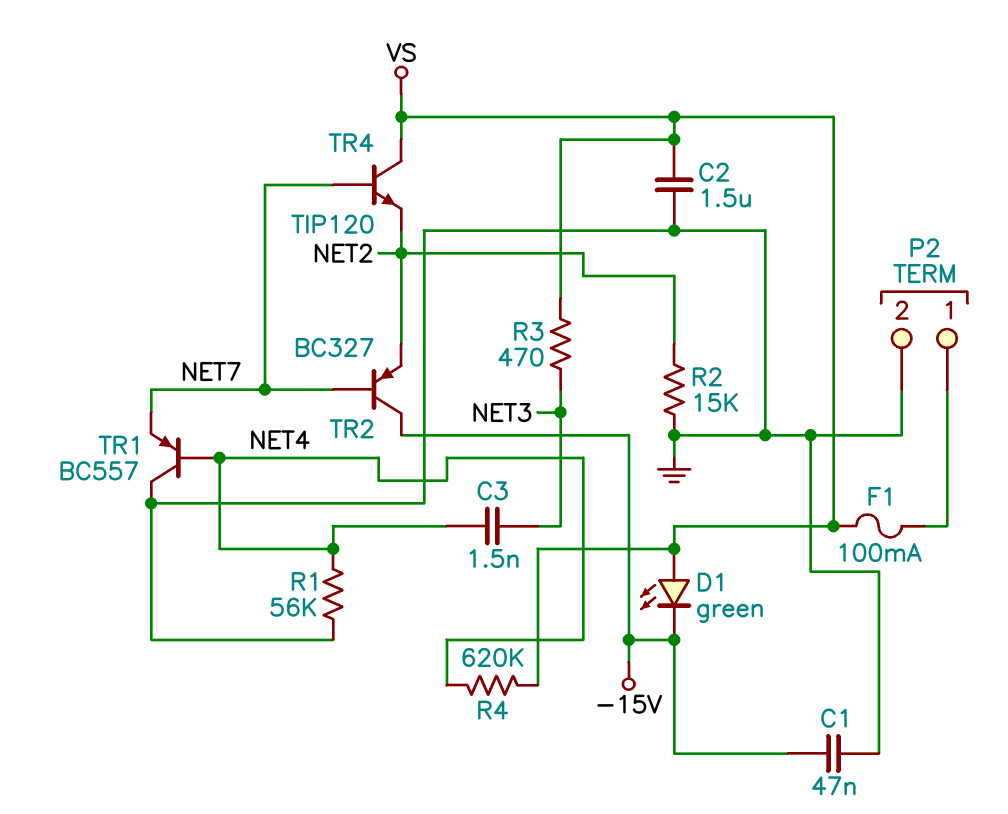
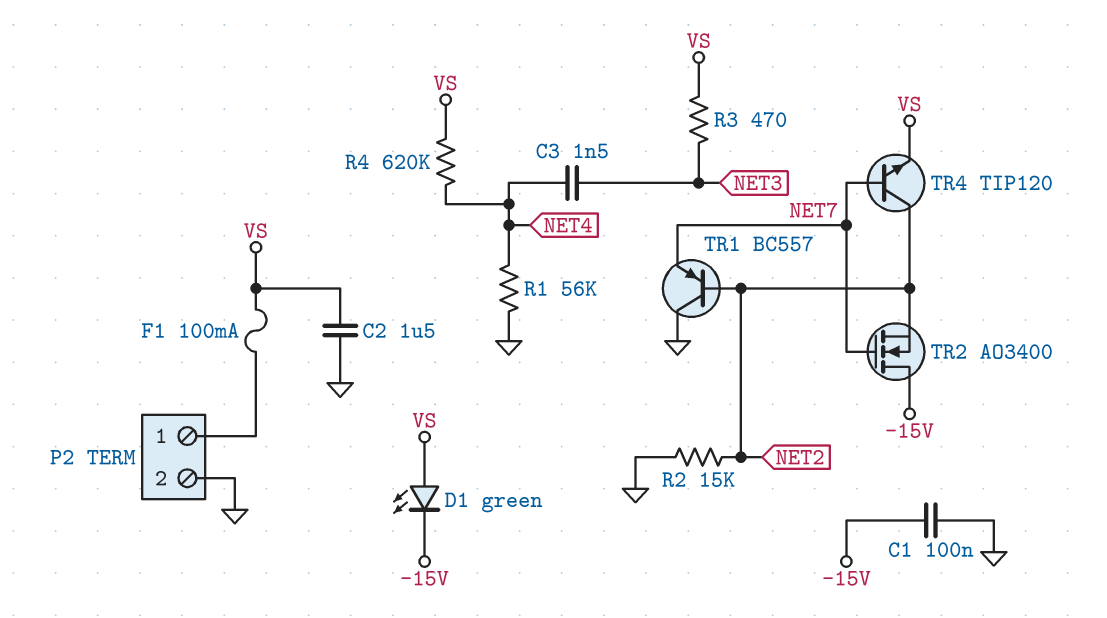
C1: 47nF (-15V, GND) -> 100nF (-15V, GND)
TR1: PNP BC557 (B NET4, C GND, E NET7) -> PNP BC557 (B NET2, C GND, E NET7)
TR2: PNP BC327 (B NET7, C -15V, E NET2) -> NMOS AO3400 (G NET7, D -15V, S NET2)
TR4: NPN TIP120 (B NET7, C VS, E NET2) -> NPN TIP120 (B NET7, C NET2, E VS)

